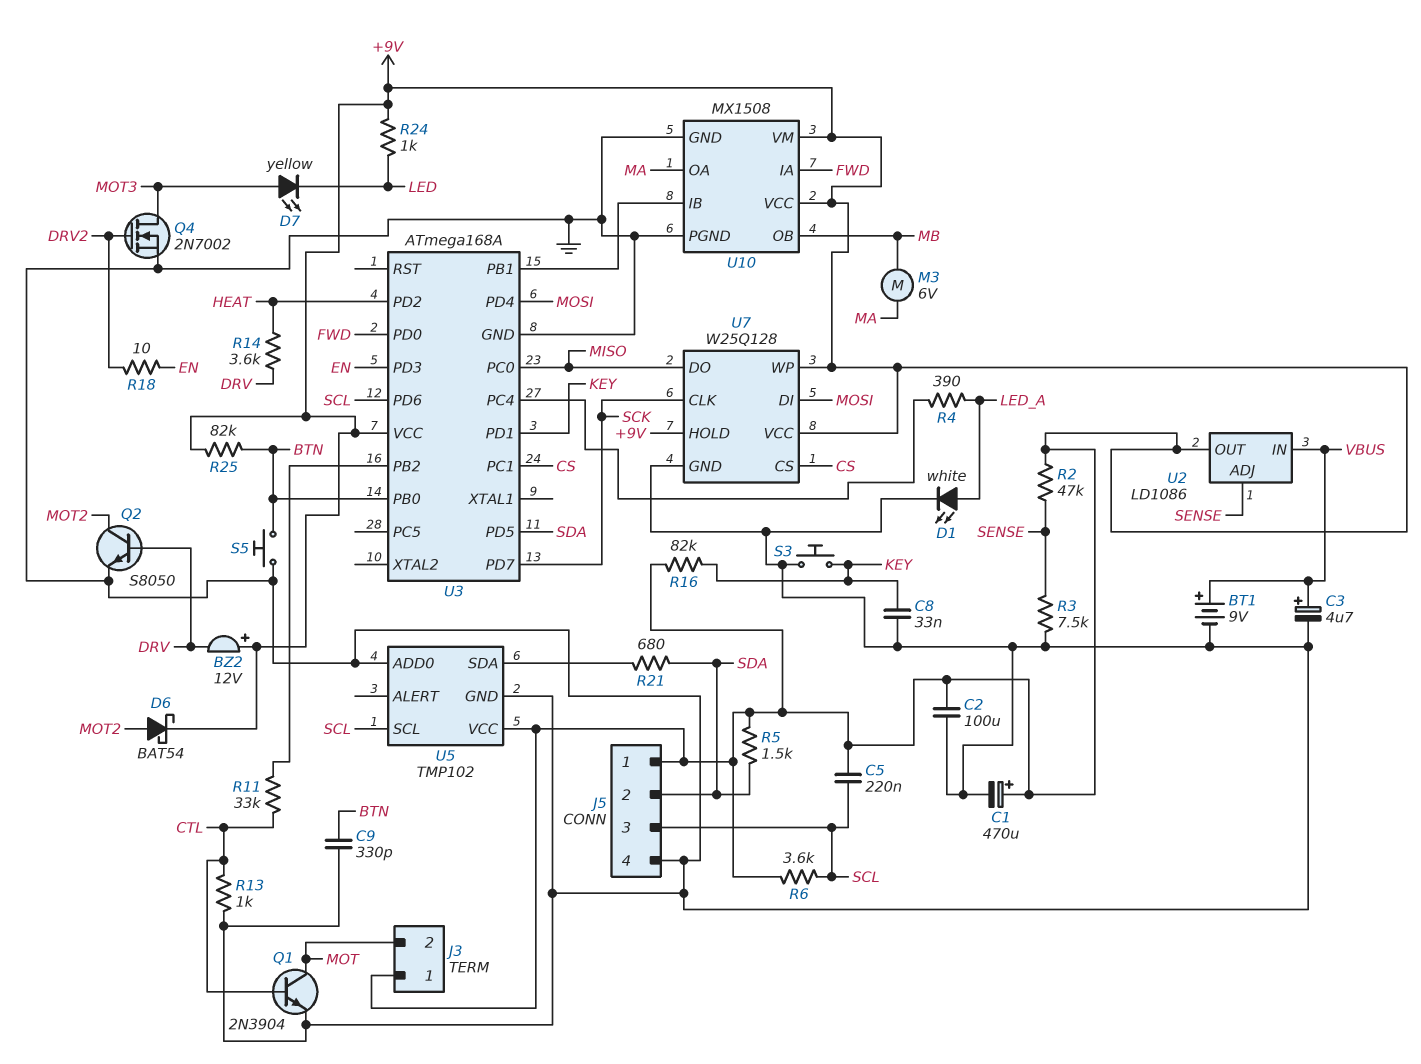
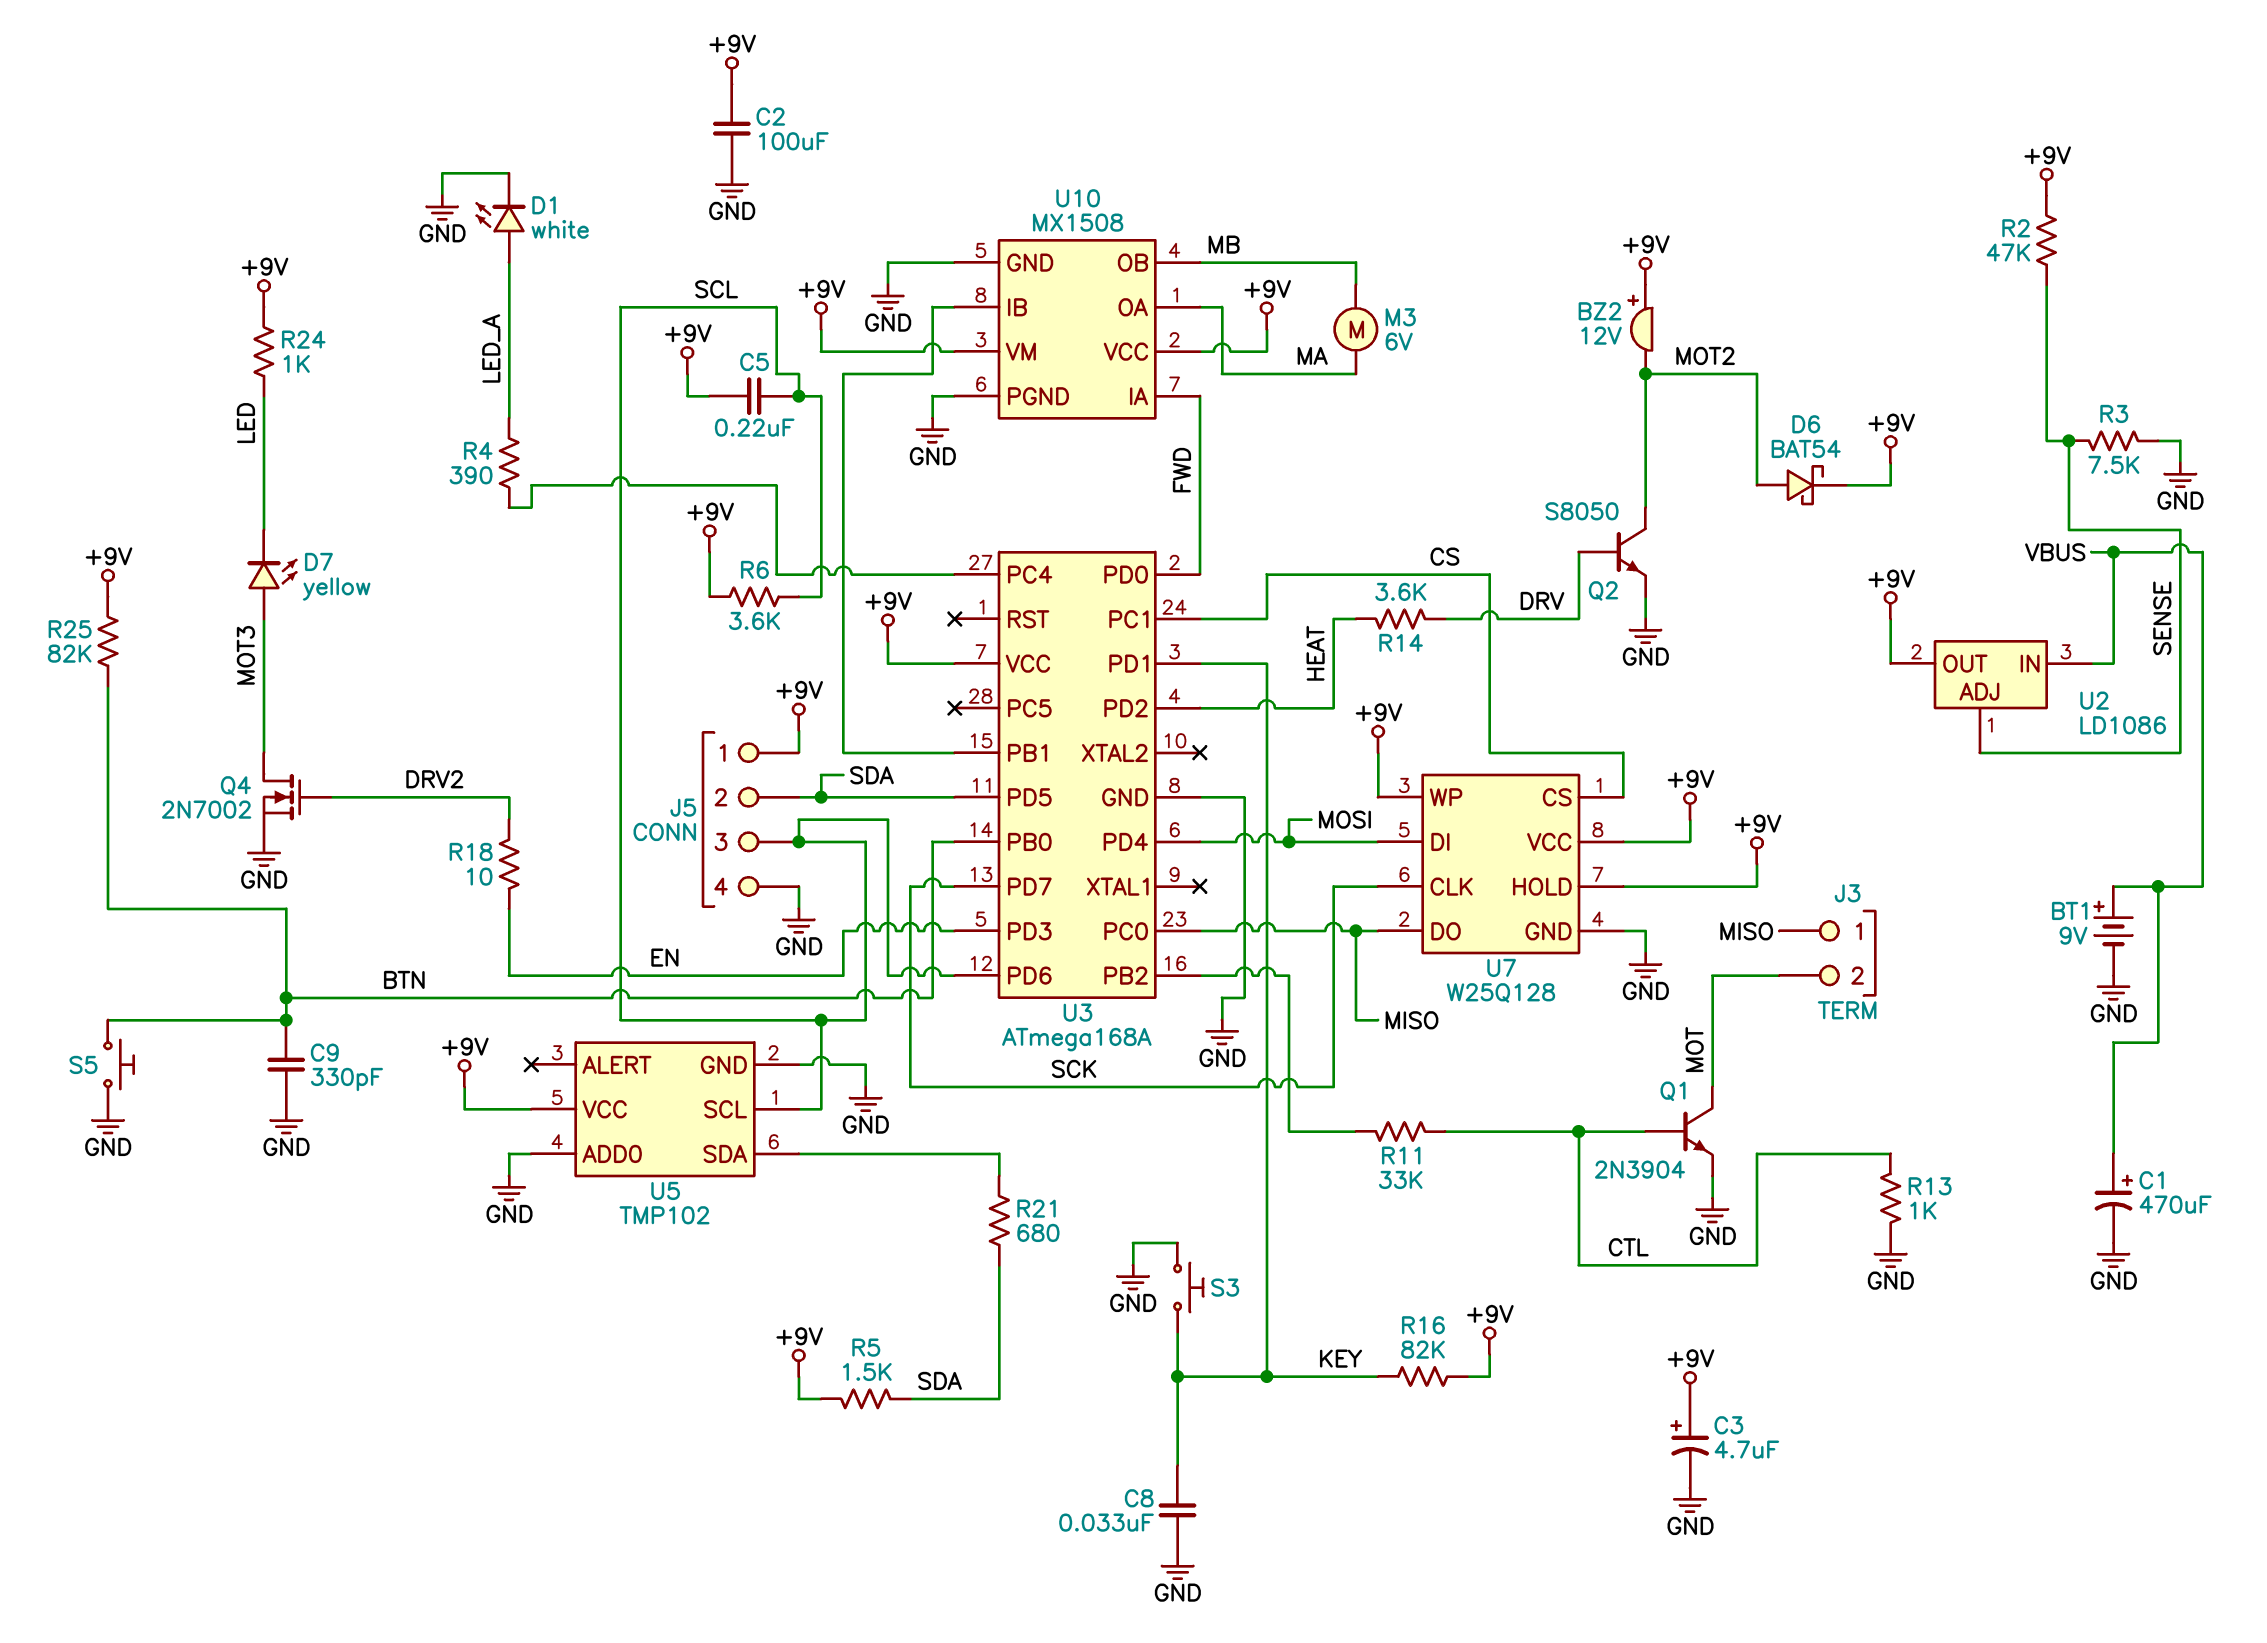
BZ2: buzzer 12V (plus +9V, minus DRV) -> buzzer 12V (plus +9V, minus MOT2)
C1: 470uF (plus +9V, minus GND) -> 470uF (plus VBUS, minus GND)
C3: 4.7uF (plus VBUS, minus GND) -> 4.7uF (plus +9V, minus GND)
J3 pin 1: +9V -> MISO

